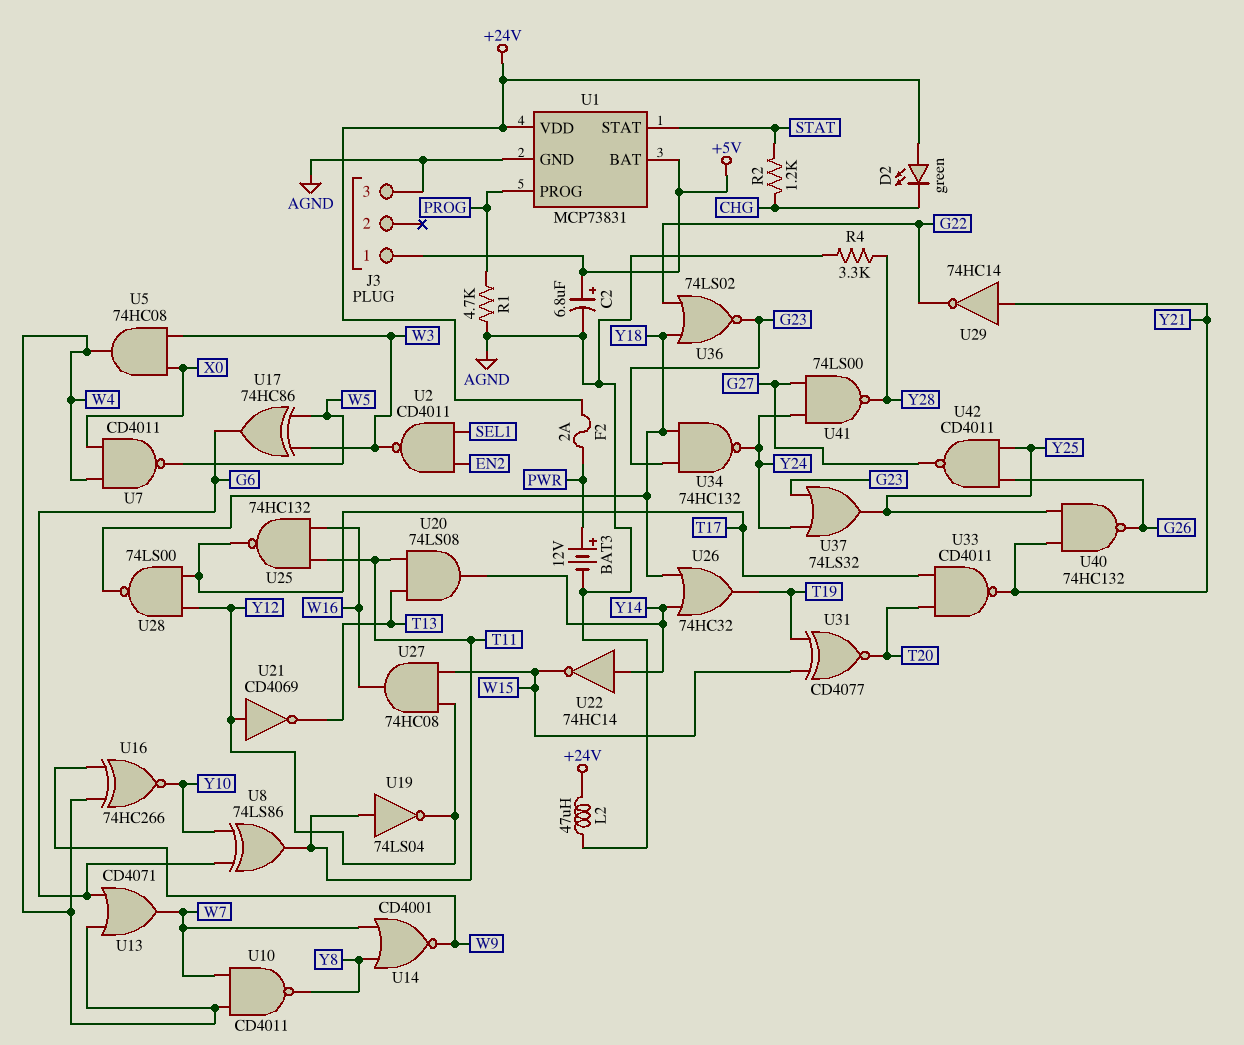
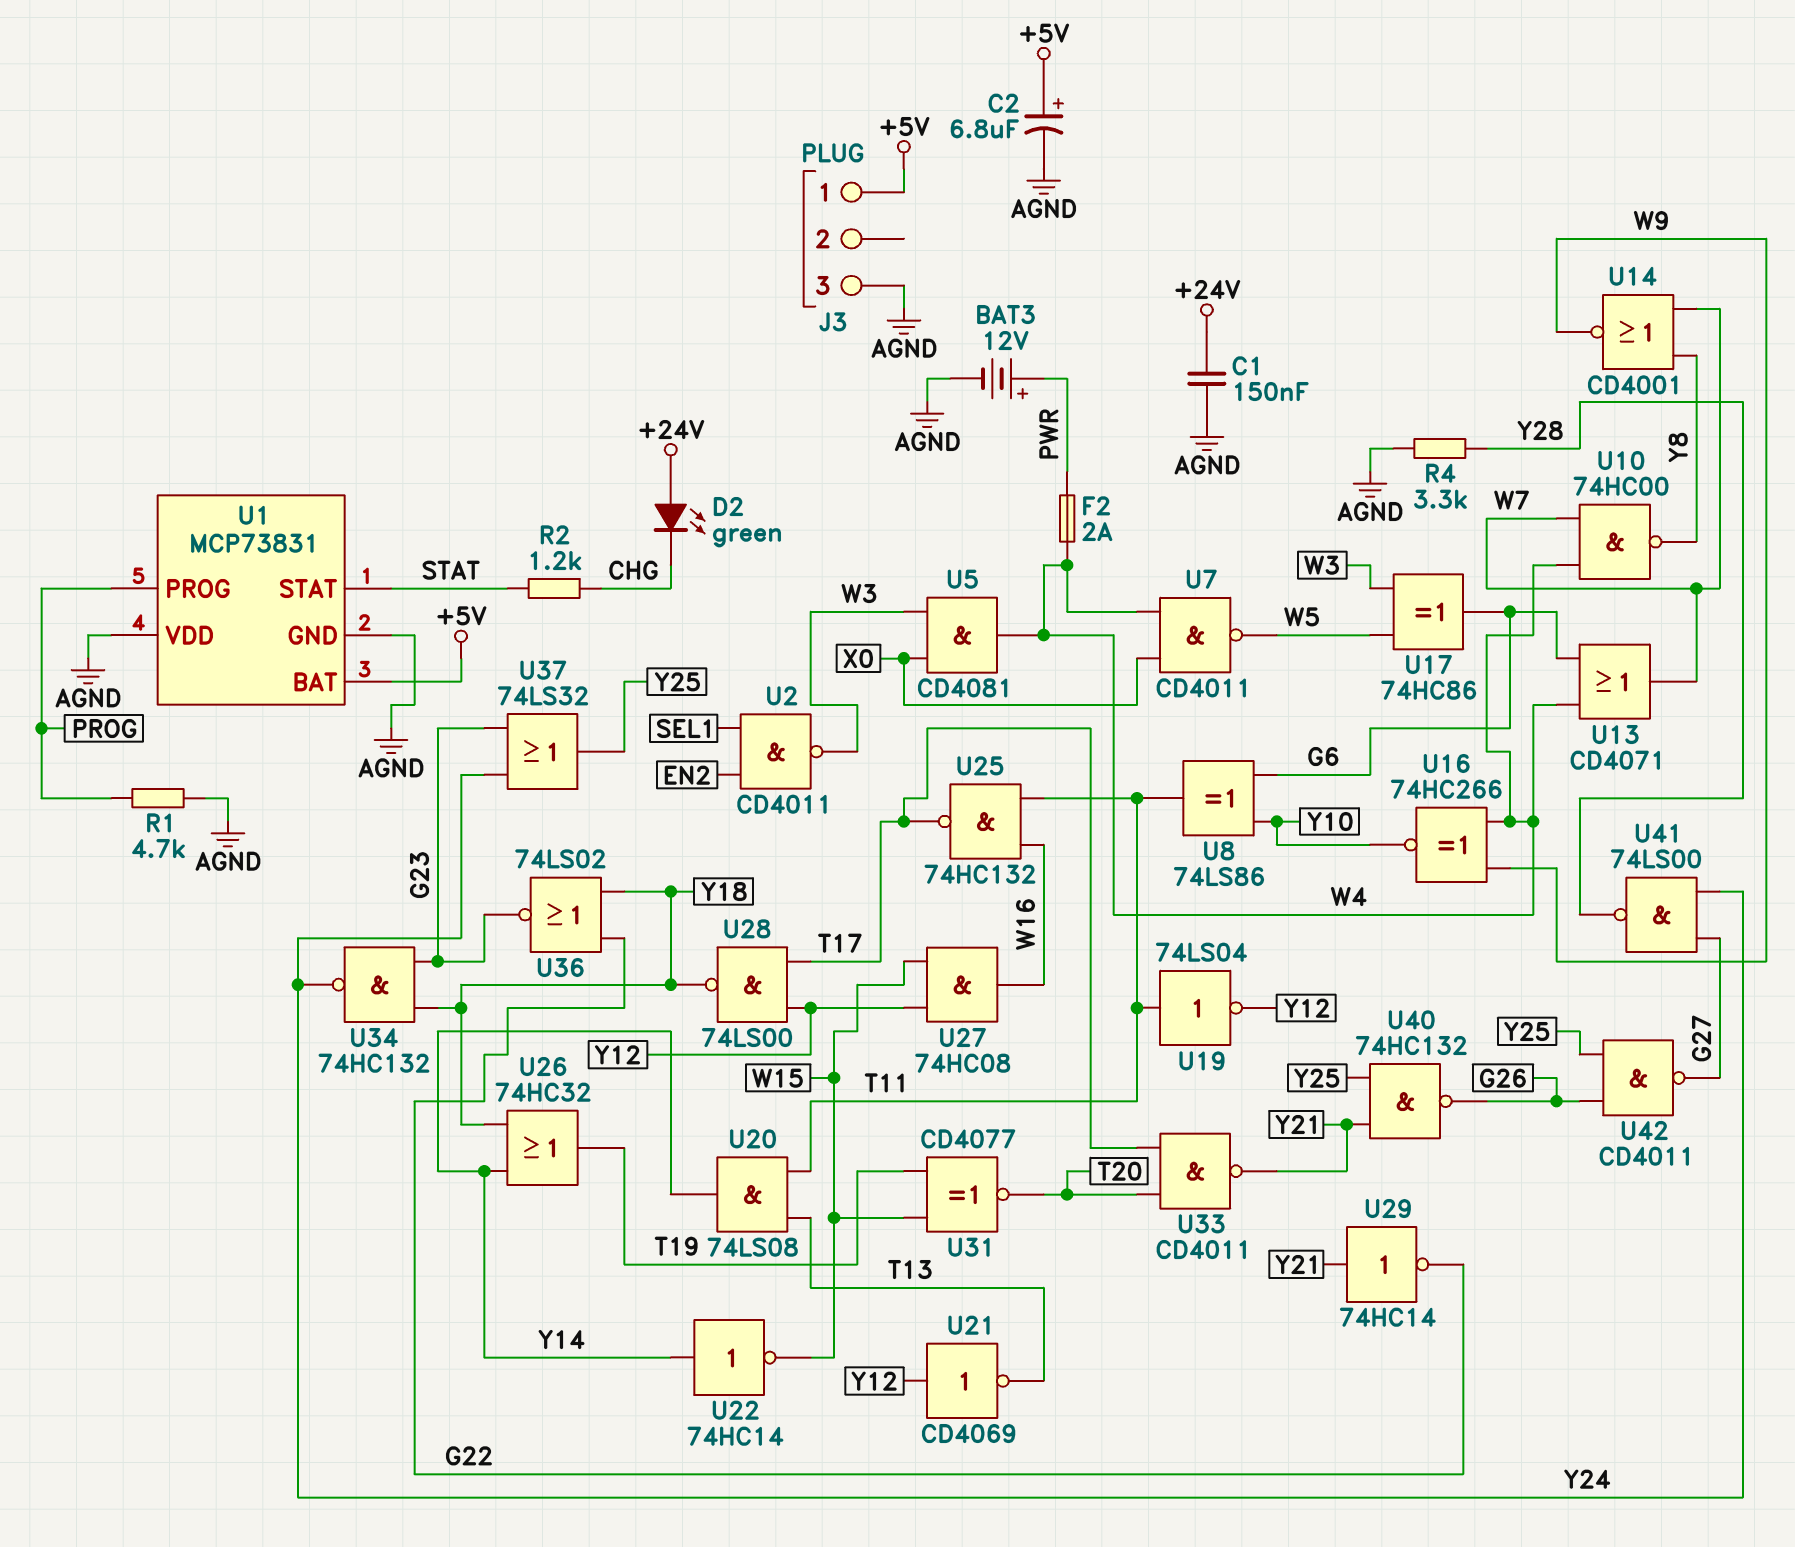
C1: none -> 150nF (+24V, AGND)
F2: 2A (+24V, PWR) -> 2A (PWR, W4)
L2: 47uH (+24V, AGND) -> none
U1 pin VDD: +24V -> AGND
U5: AND 74HC08 (in W3, in X0, out W4) -> AND CD4081 (in W3, in X0, out W4)
U10: NAND CD4011 (in W4, in W7, out Y8) -> NAND 74HC00 (in W4, in W7, out Y8)

